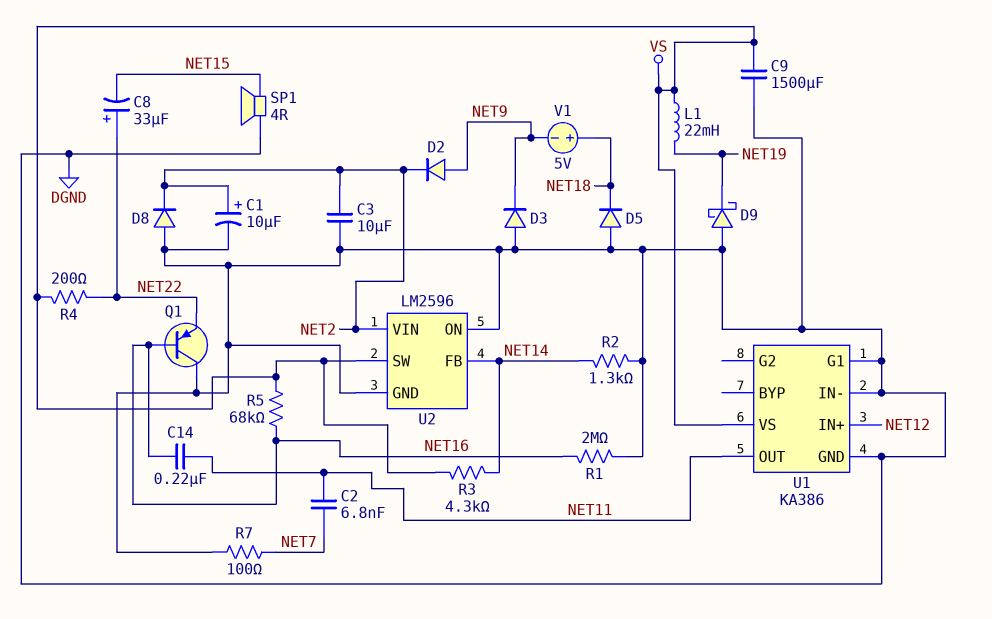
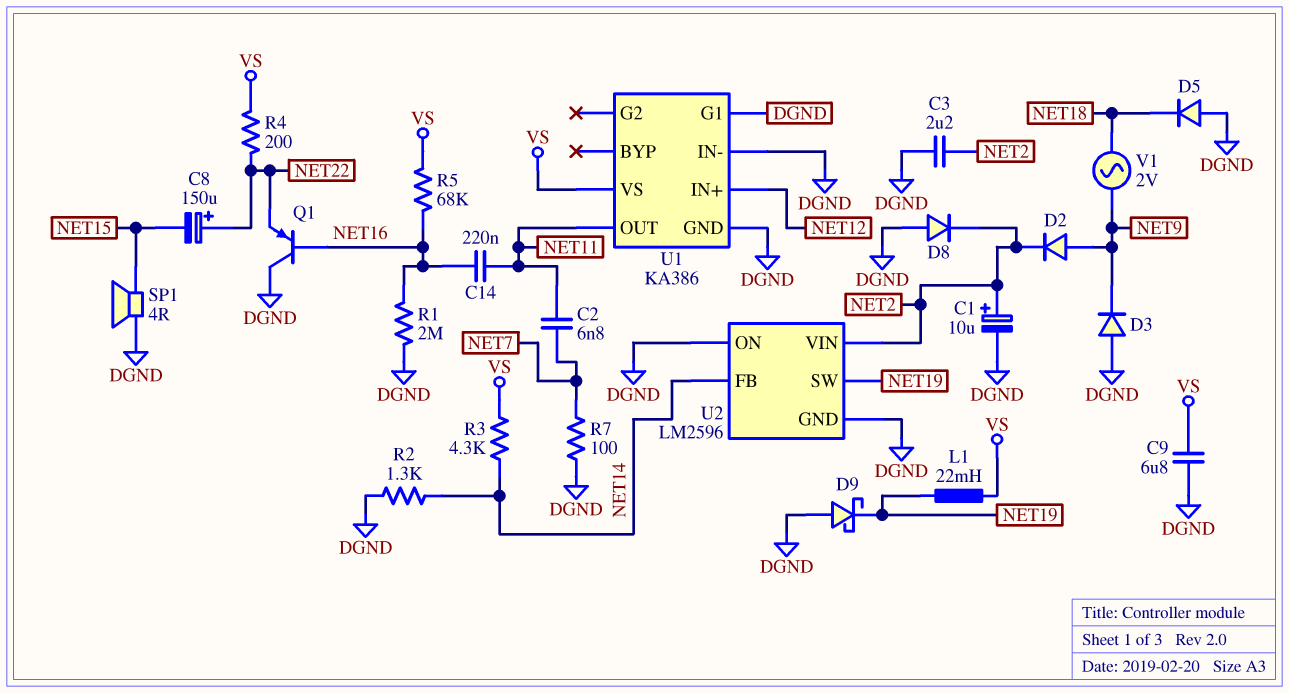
C3: 10uF (DGND, NET2) -> 2.2uF (DGND, NET2)
C8: 33uF (plus NET22, minus NET15) -> 150uF (plus NET22, minus NET15)
C9: 1500uF (DGND, VS) -> 6.8uF (DGND, VS)
U2 pin SW: VS -> NET19
V1: 5V (plus NET18, minus NET9) -> AC 2V (NET9, NET18)

